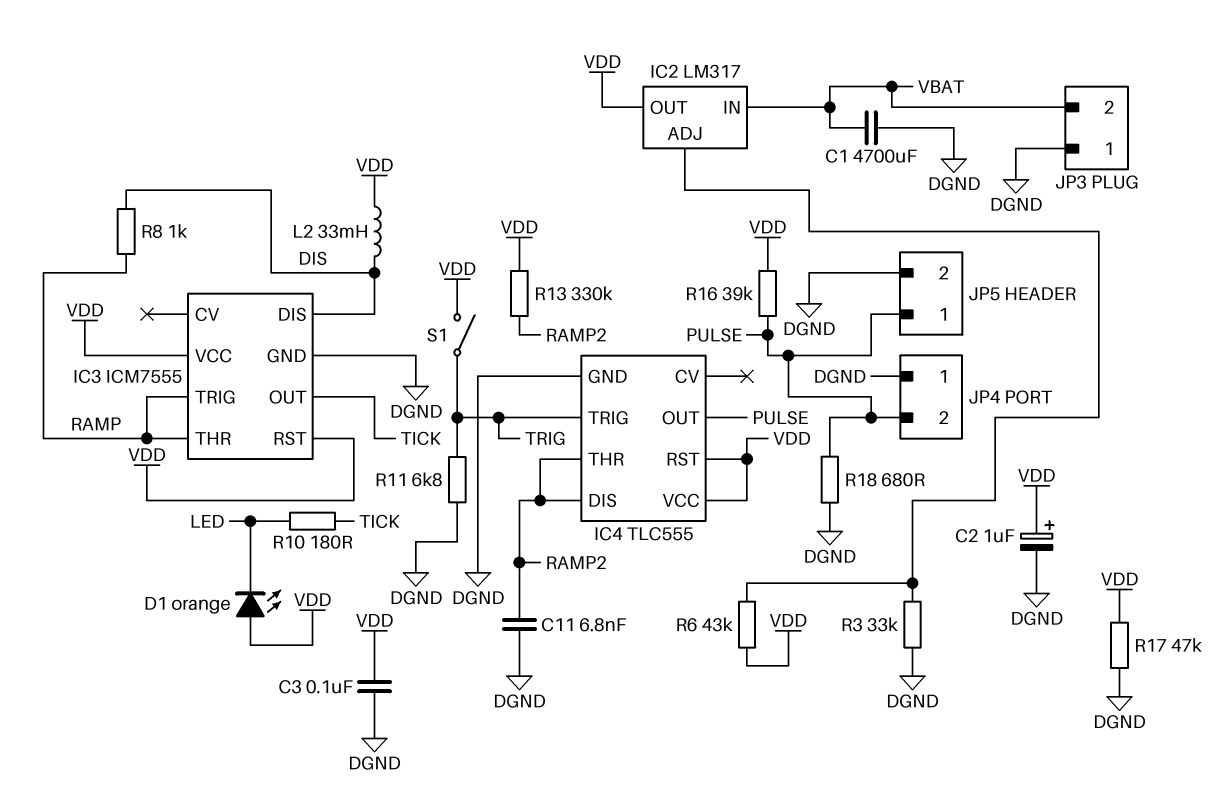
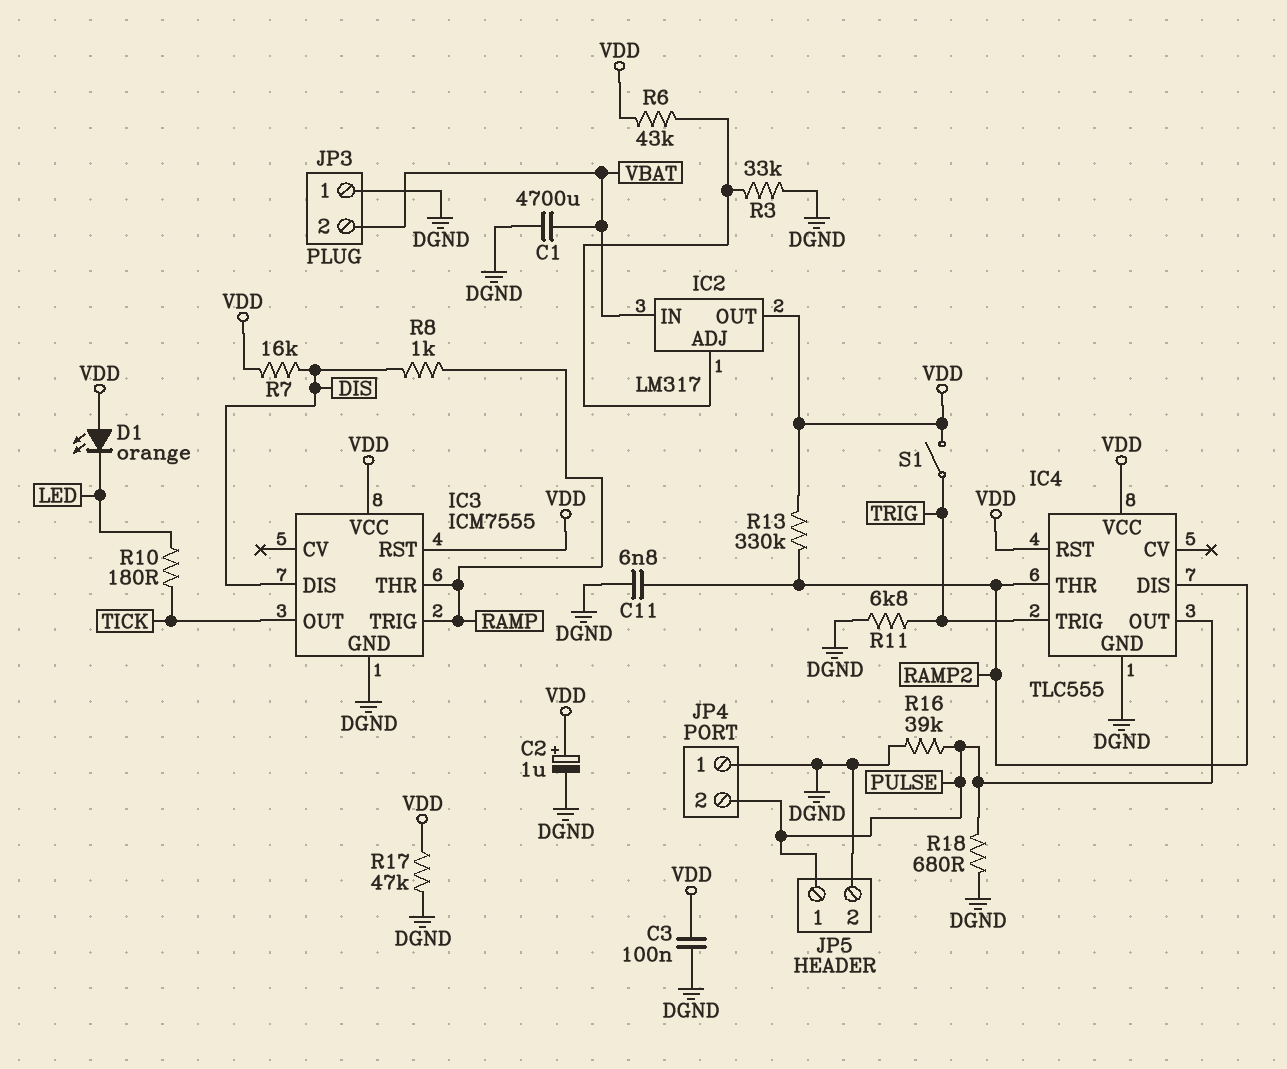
L2: 33mH (DIS, VDD) -> none
R7: none -> 16k (DIS, VDD)
R16: 39k (PULSE, VDD) -> 39k (DGND, PULSE)

